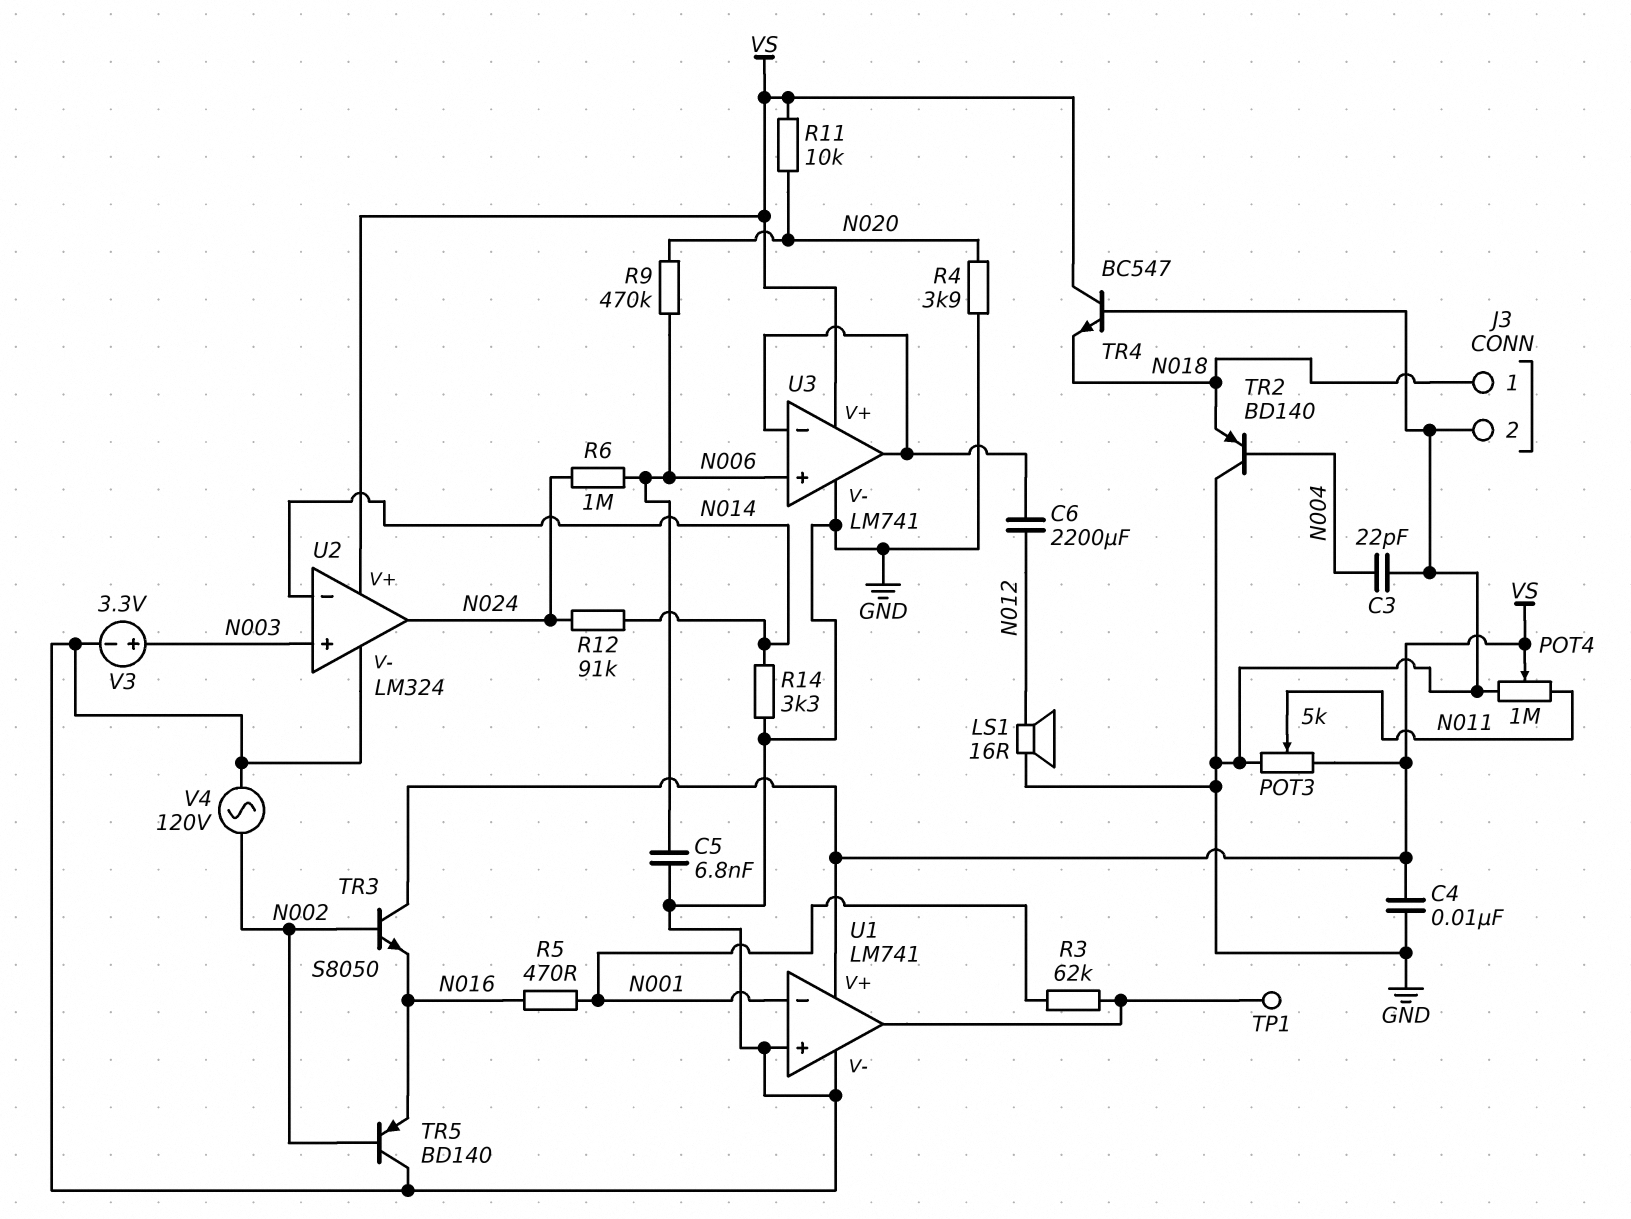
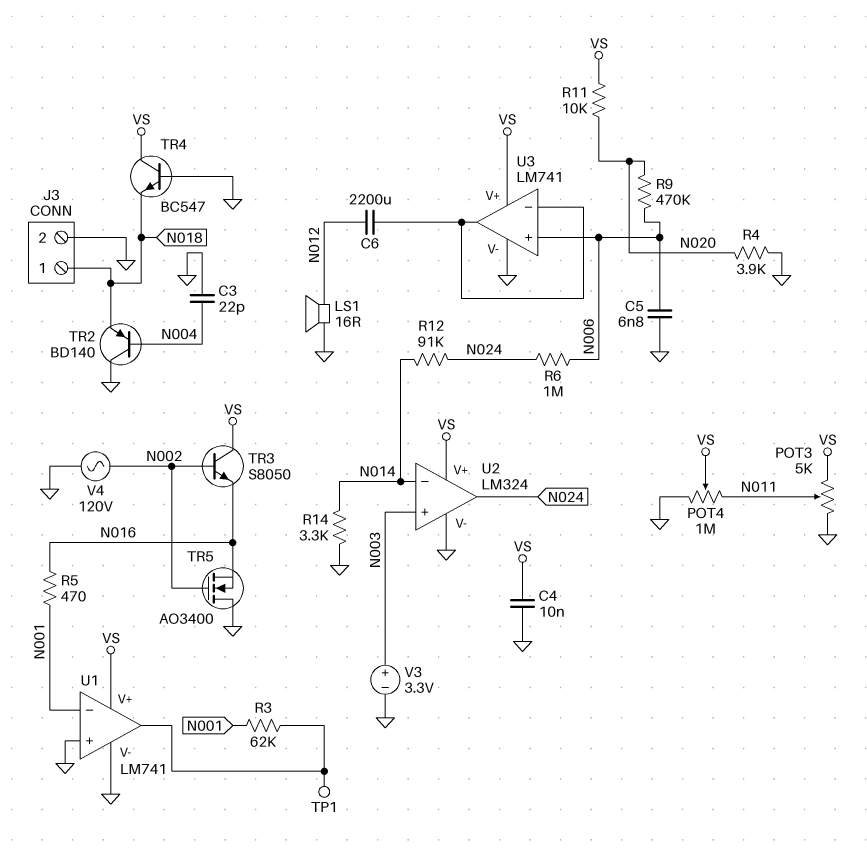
TR5: PNP BD140 (B N002, C GND, E N016) -> NMOS AO3400 (G N002, D GND, S N016)

